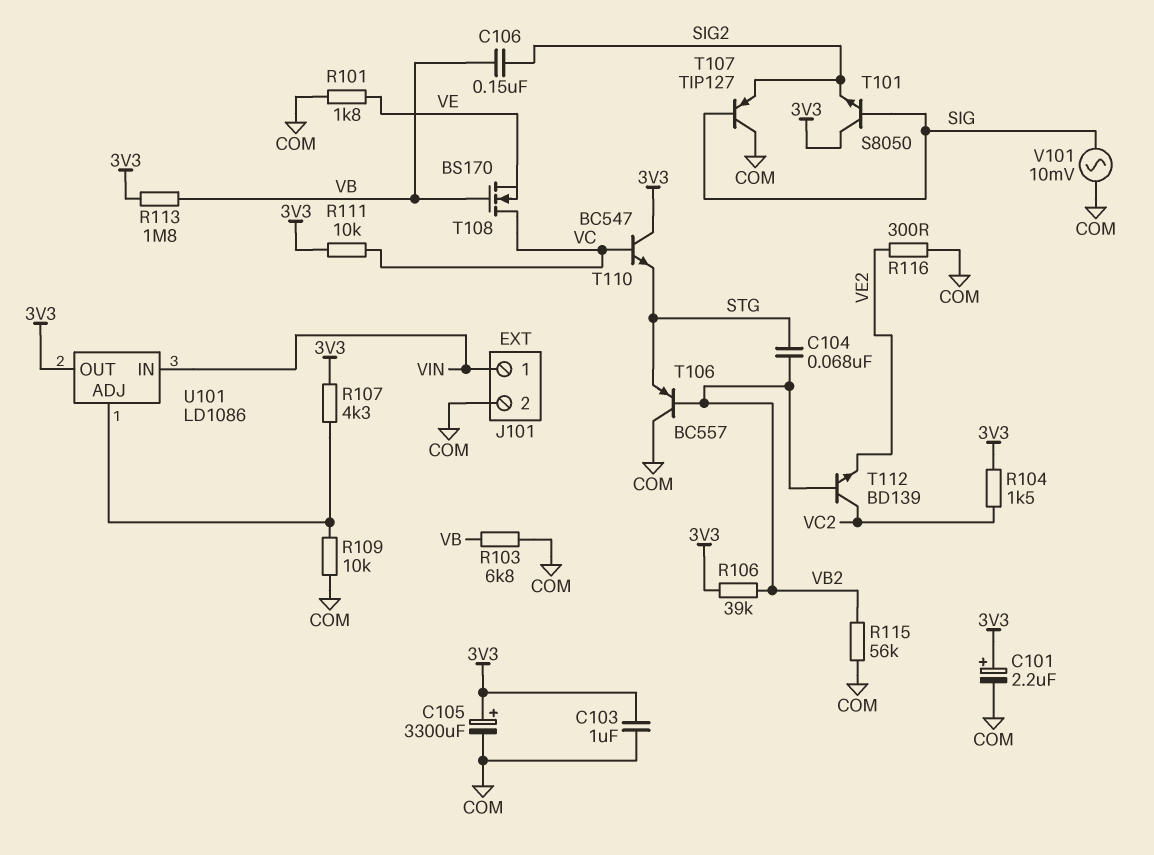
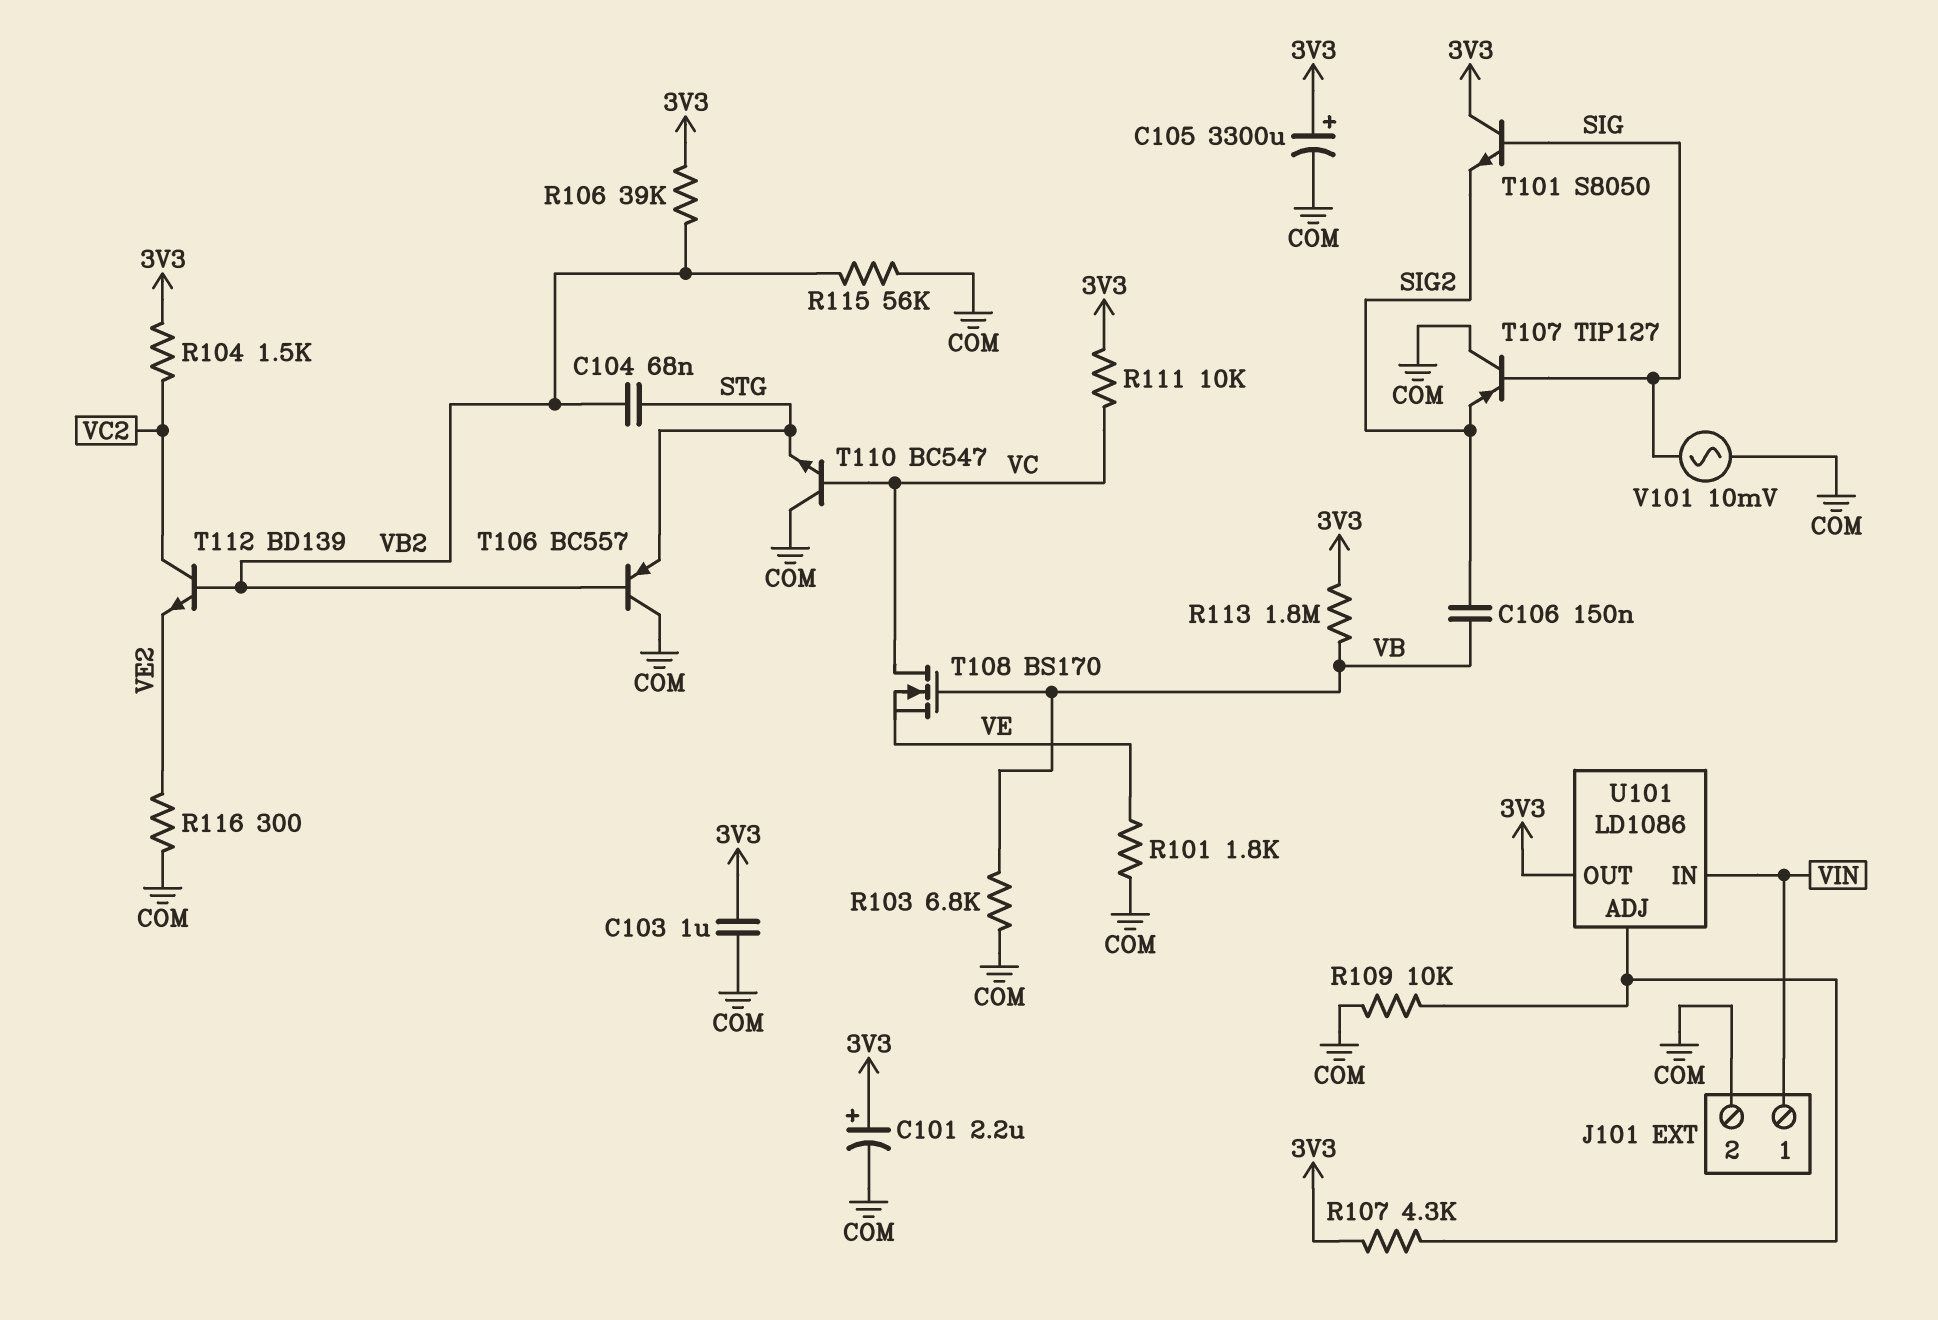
T110: NPN BC547 (B VC, C 3V3, E STG) -> NPN BC547 (B VC, C COM, E STG)

